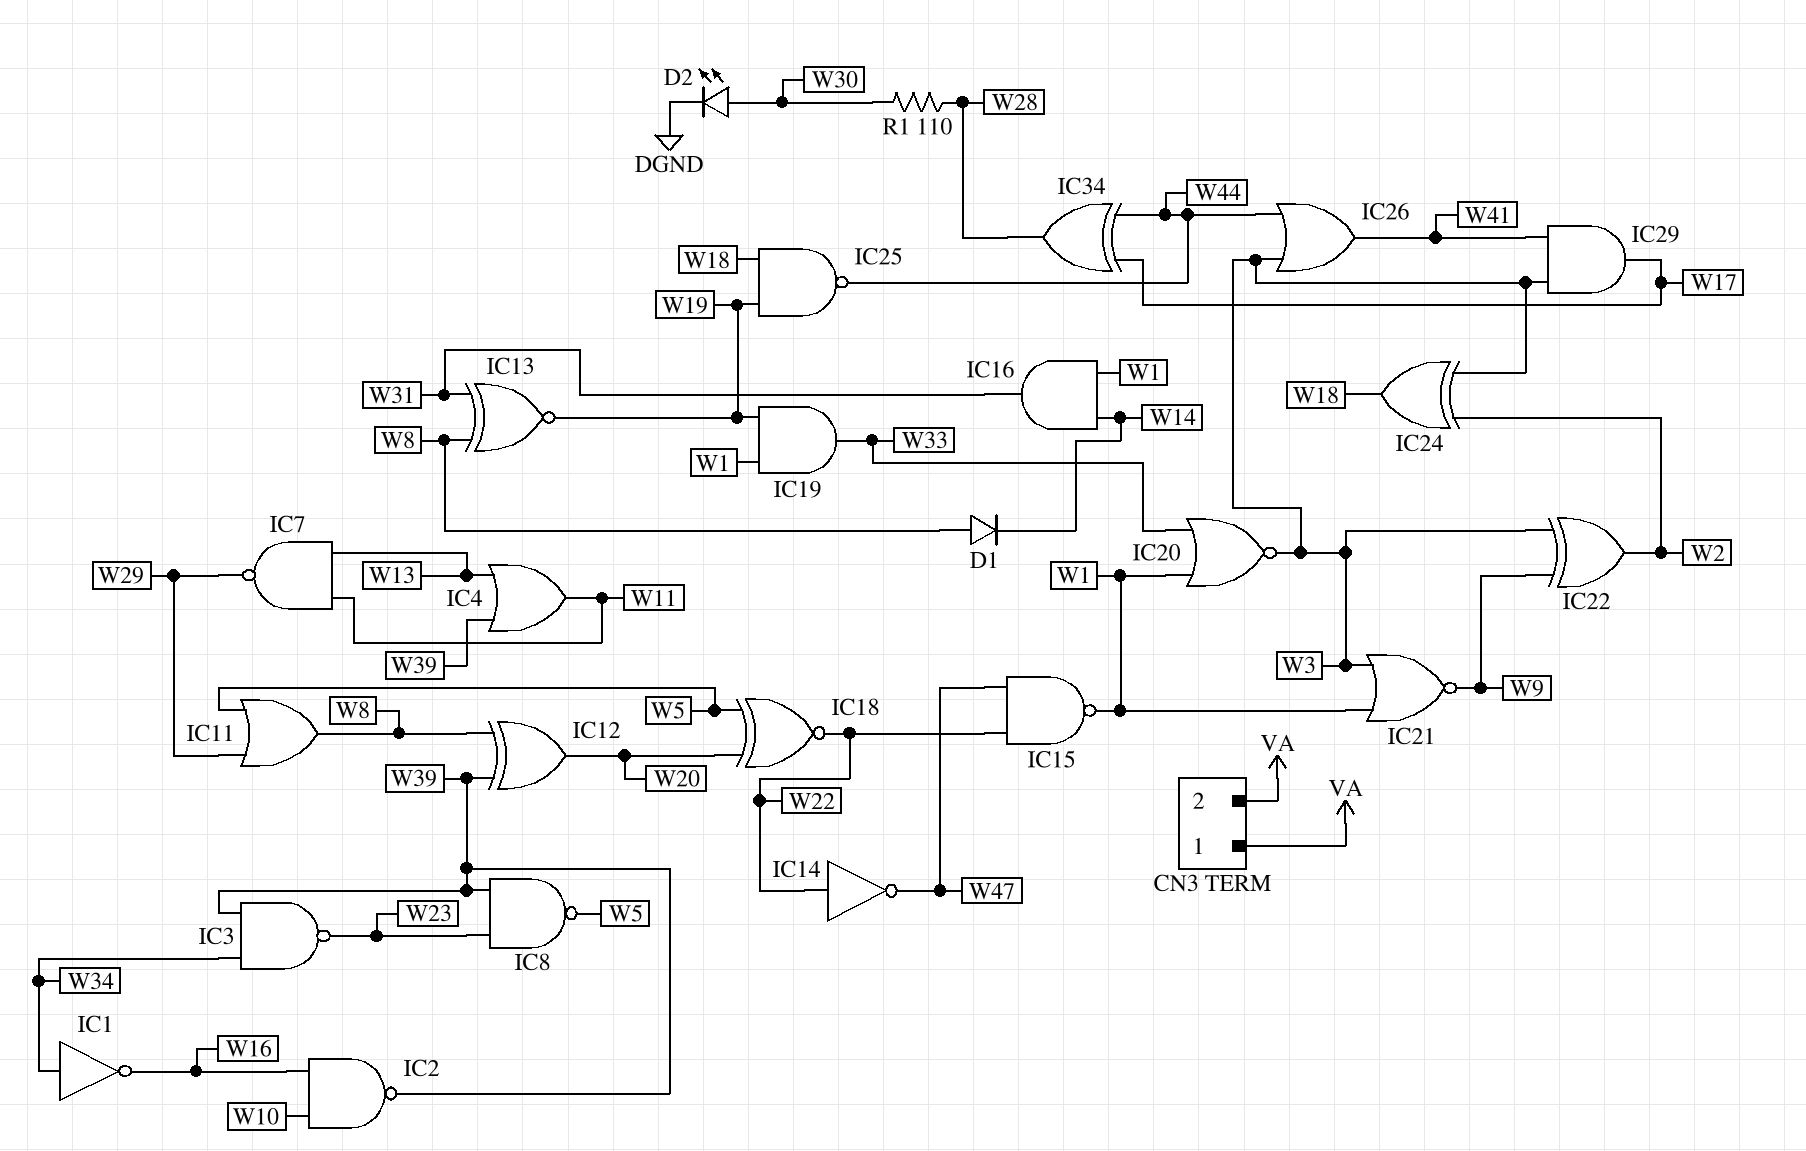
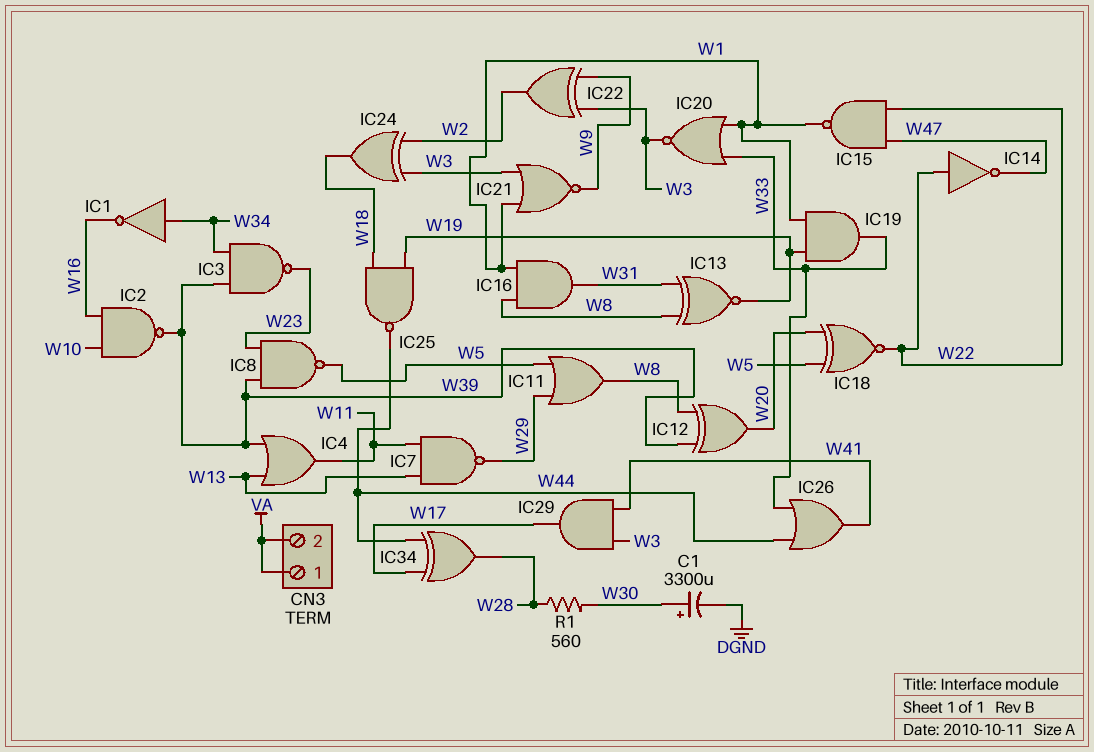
C1: none -> 3300uF (plus W30, minus DGND)
D1: diode (A W8, K W14) -> none
D2: LED (A W30, K DGND) -> none
IC16: AND (in W1, in W14, out W31) -> AND (in W1, in W8, out W31)
IC26: OR (in W3, in W44, out W41) -> OR (in W33, in W44, out W41)
R1: 110 (W28, W30) -> 560 (W28, W30)

